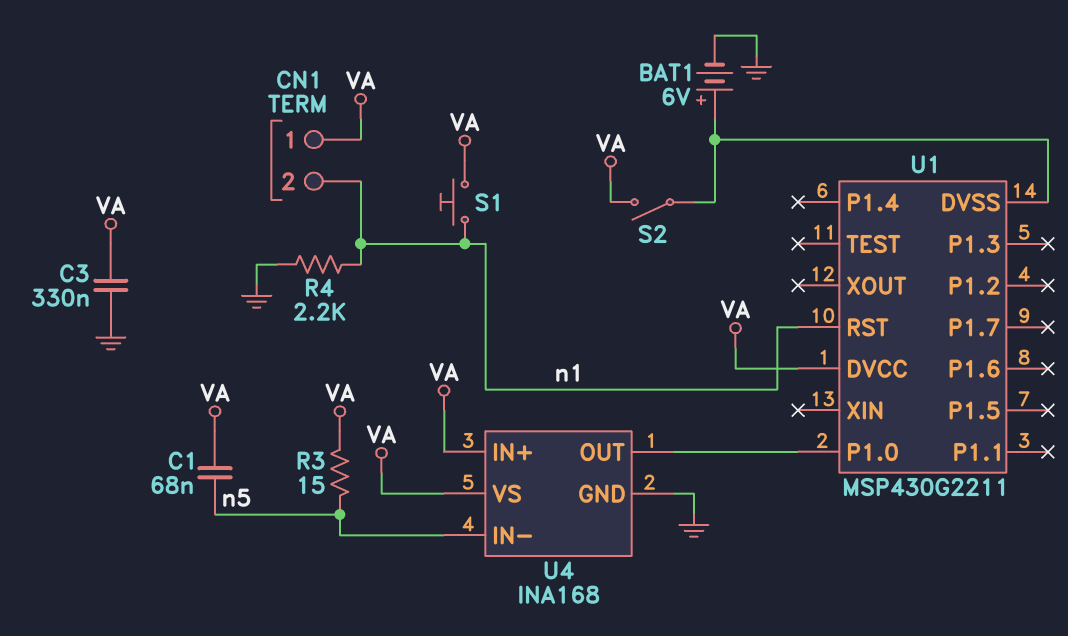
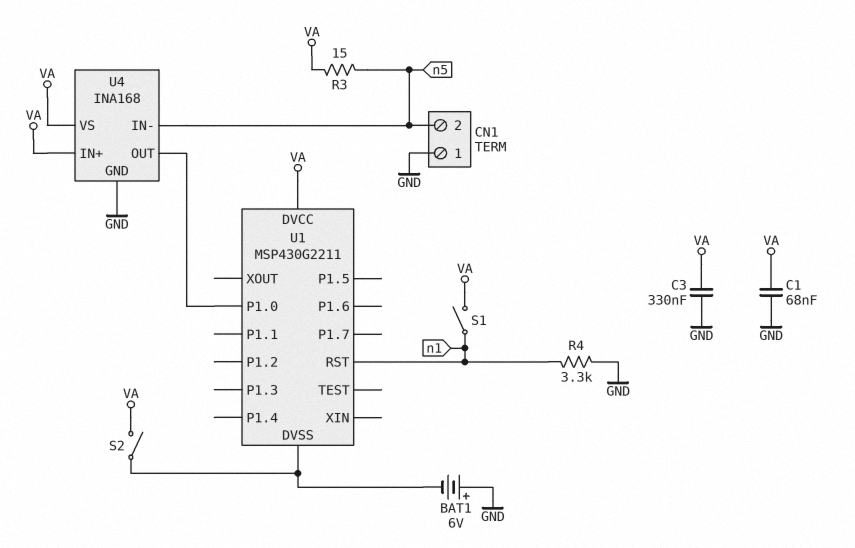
BAT1: 6V (plus U1/DVSS, minus GND) -> 6V (plus GND, minus U1/DVSS)
C1: 68nF (VA, n5) -> 68nF (GND, VA)
CN1 pin 1: VA -> GND
CN1 pin 2: n1 -> n5
R4: 2.2k (GND, n1) -> 3.3k (GND, n1)
S1: button (VA, n1) -> switch (VA, n1)

